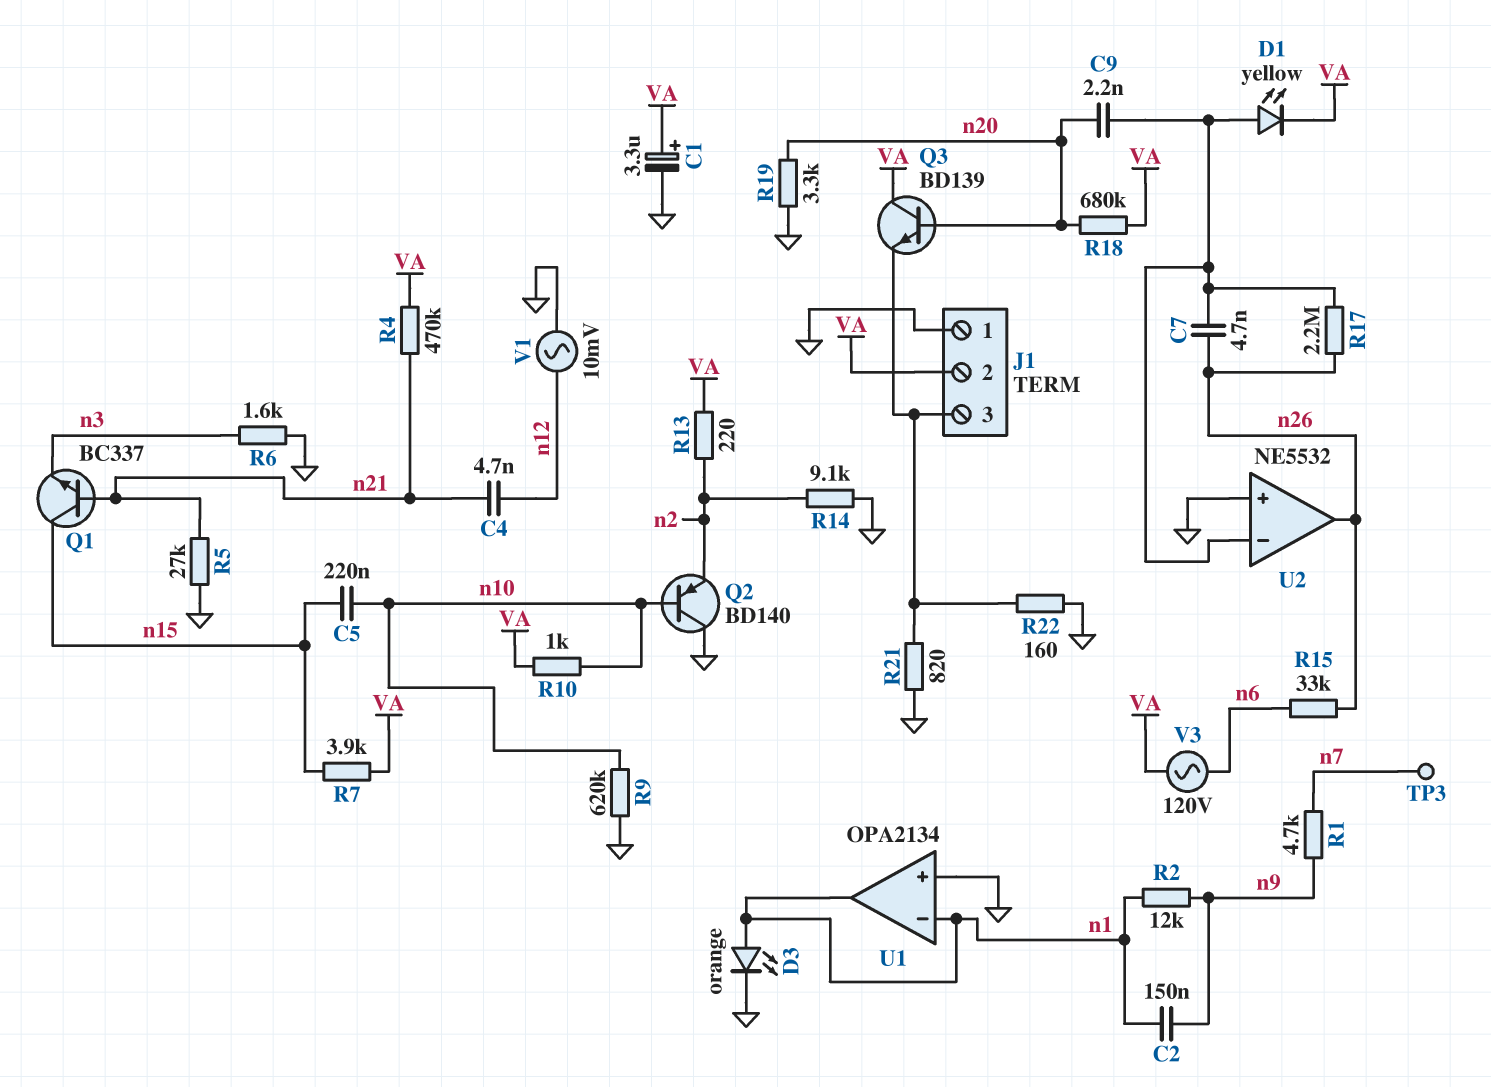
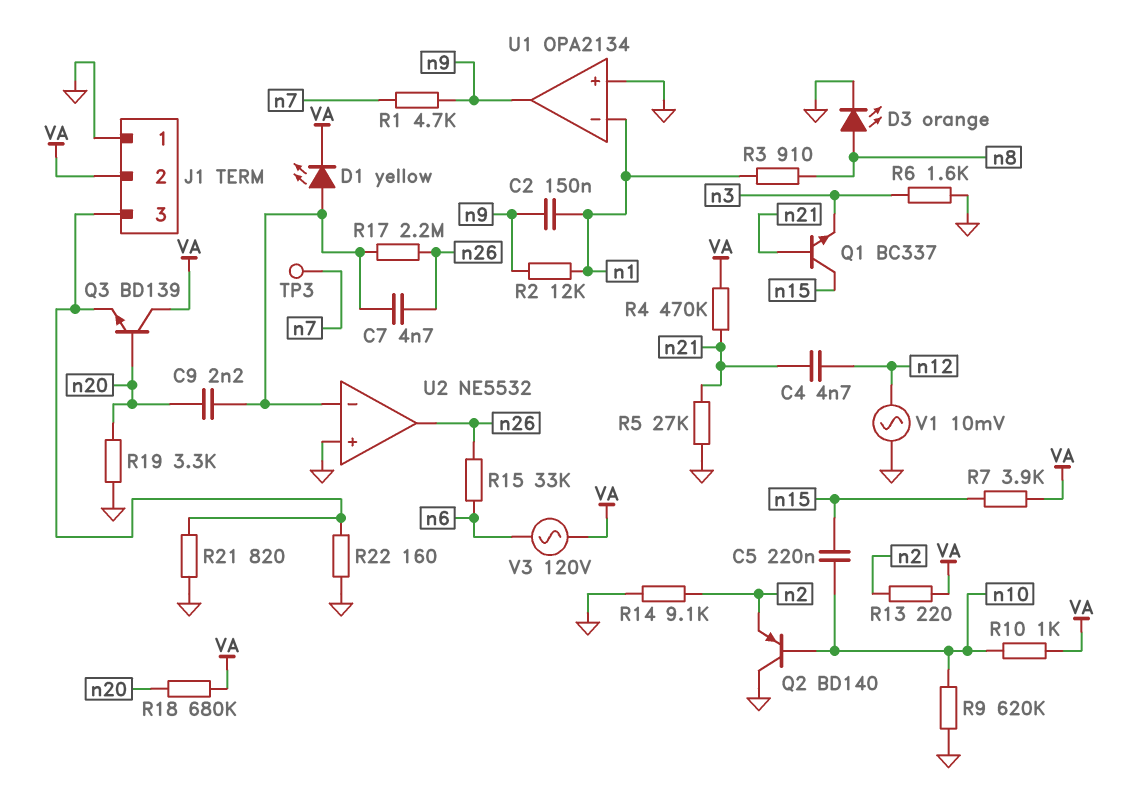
C1: 3.3uF (plus VA, minus GND) -> none
D3: LED orange (A n1, K GND) -> LED orange (A n8, K GND)
R3: none -> 910 (n1, n8)
U1 pin out: n1 -> n9

